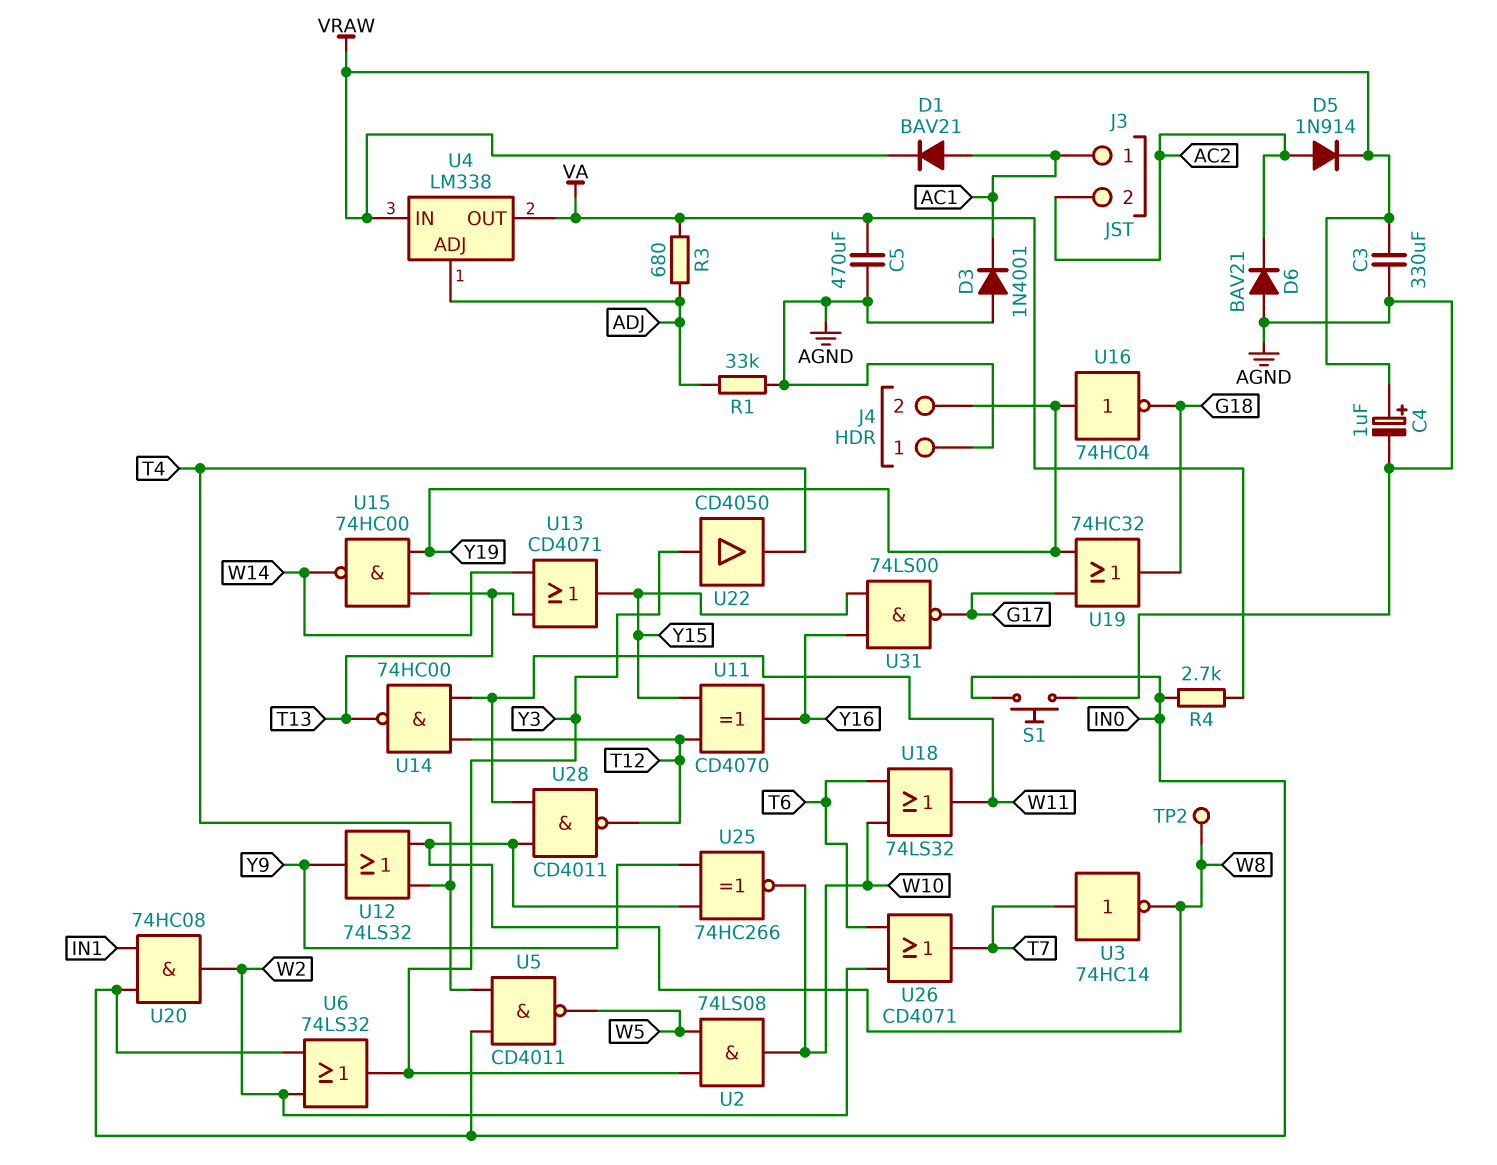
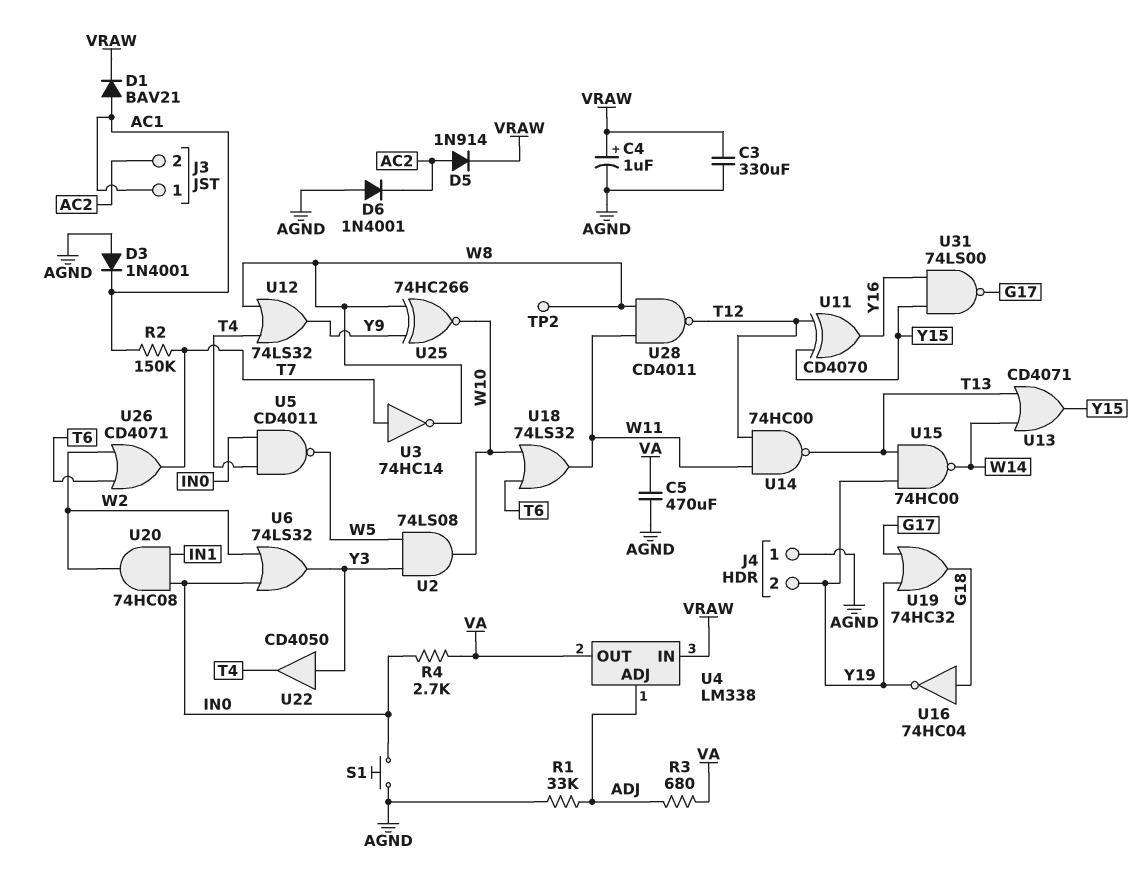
D6: diode BAV21 (A AGND, K AC2) -> diode 1N4001 (A AGND, K AC2)
R2: none -> 150k (AC1, T7)
U16: NOT 74HC04 (in Y19, out G18) -> NOT 74HC04 (in G18, out Y19)

